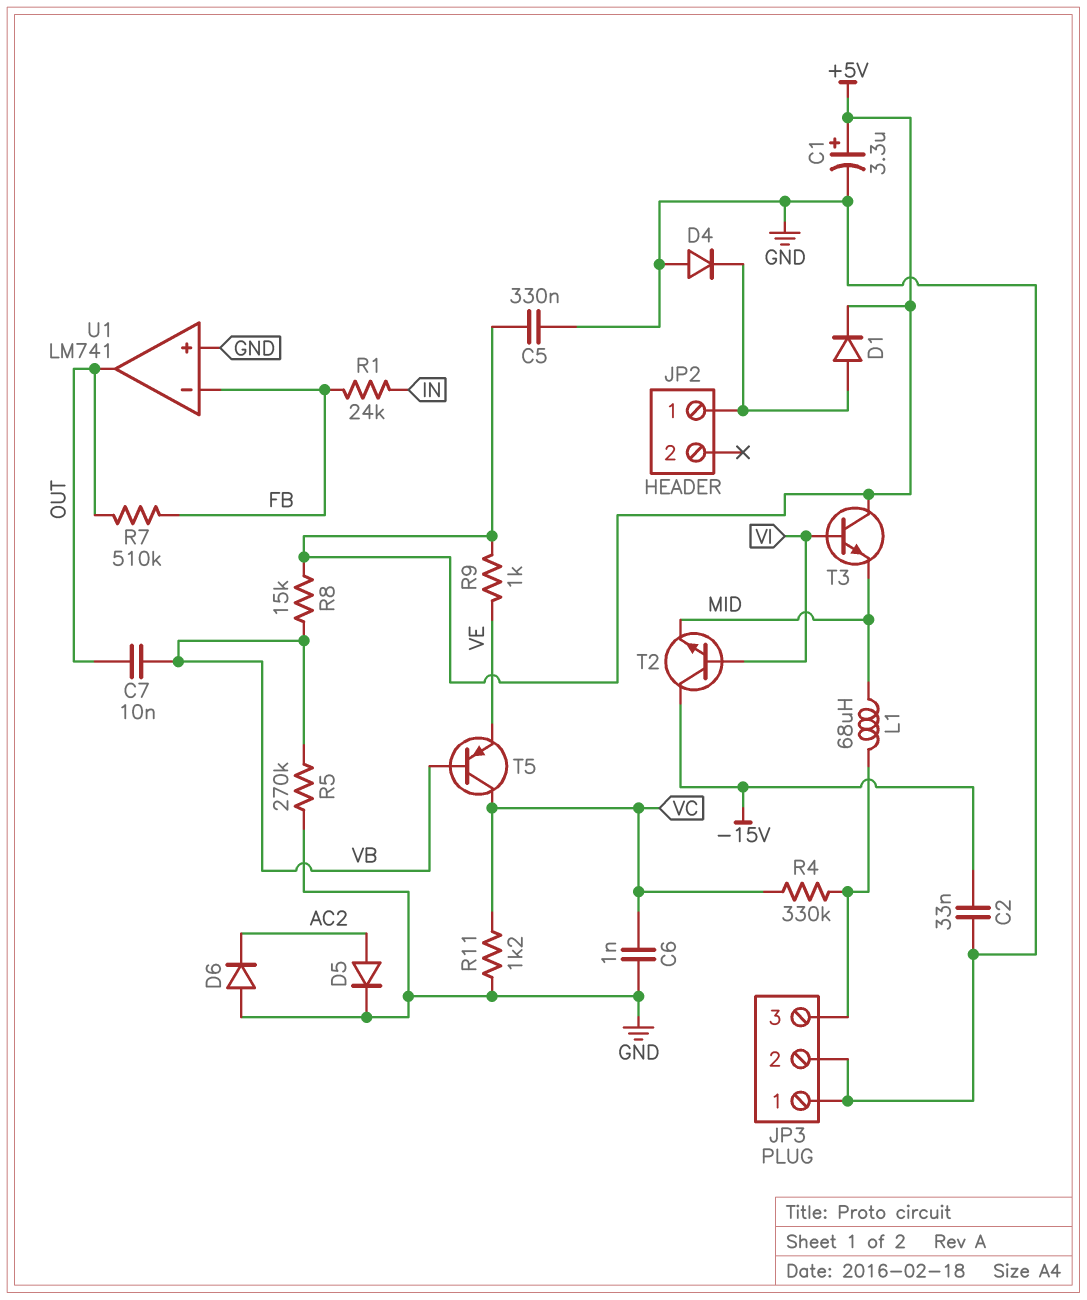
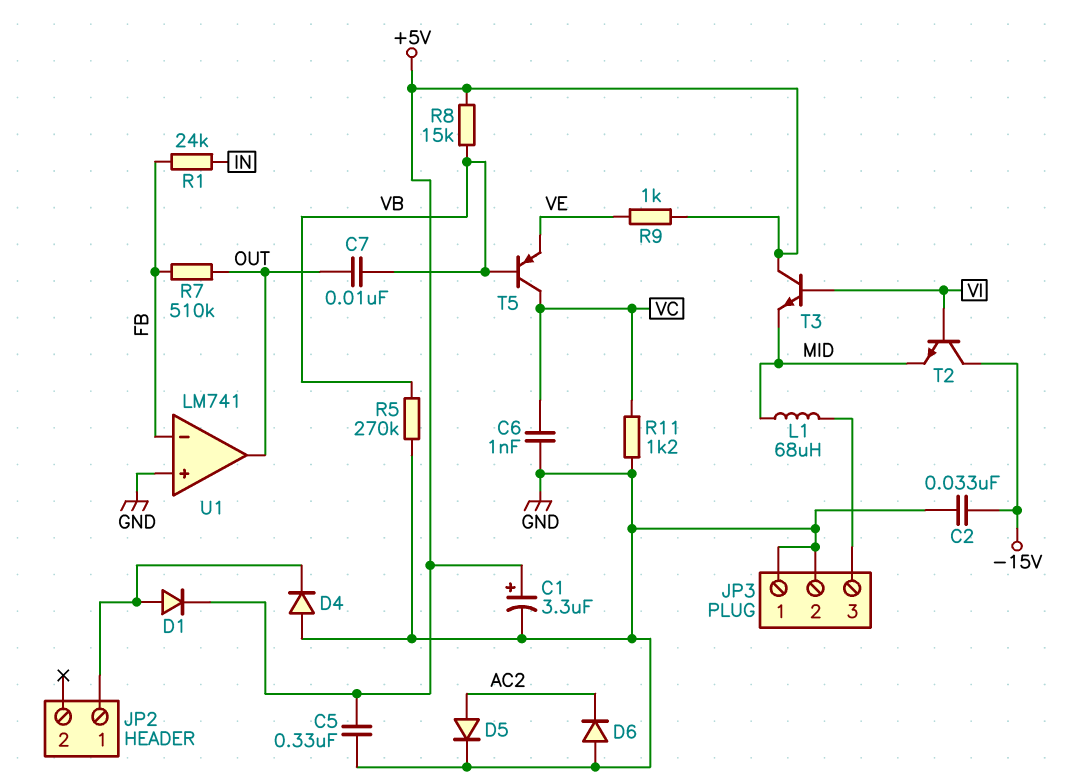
R4: 330k (JP3/3, VC) -> none

